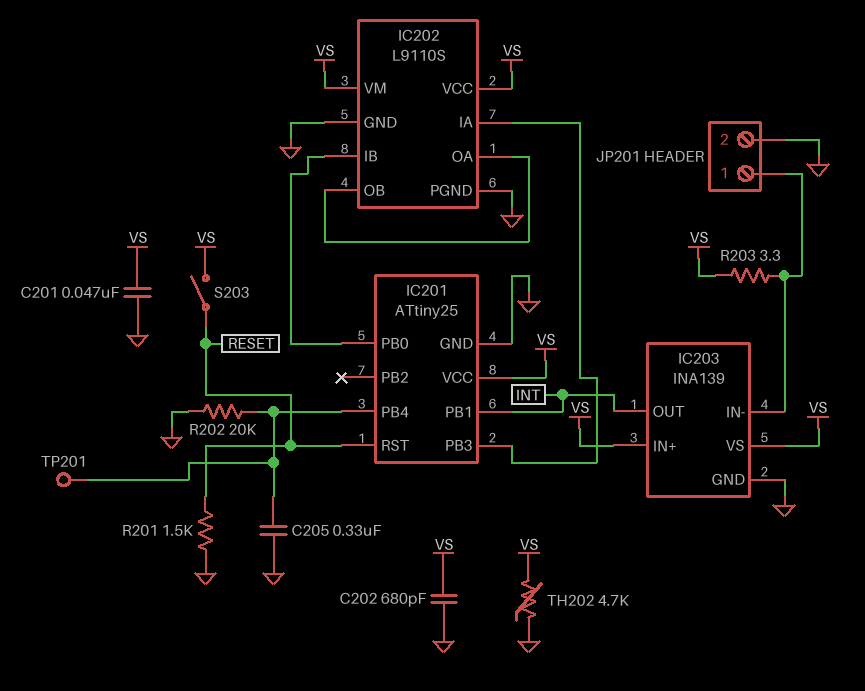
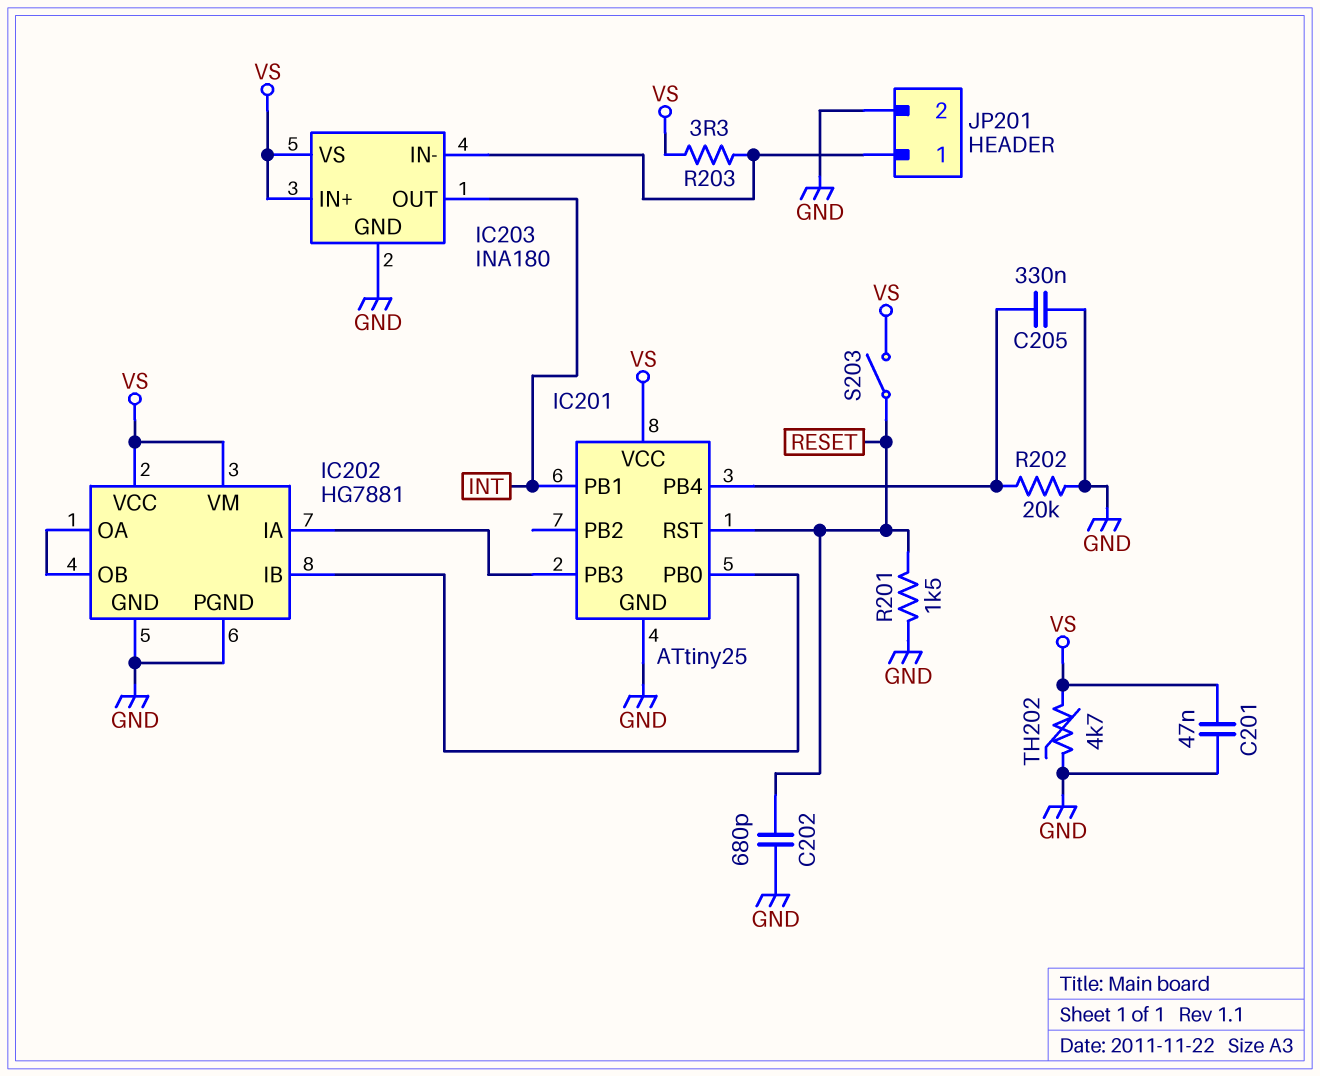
C202: 680pF (GND, VS) -> 680pF (GND, RESET)
IC202: L9110S -> HG7881
IC203: INA139 -> INA180
TP201: test point (IC201/PB4) -> none

